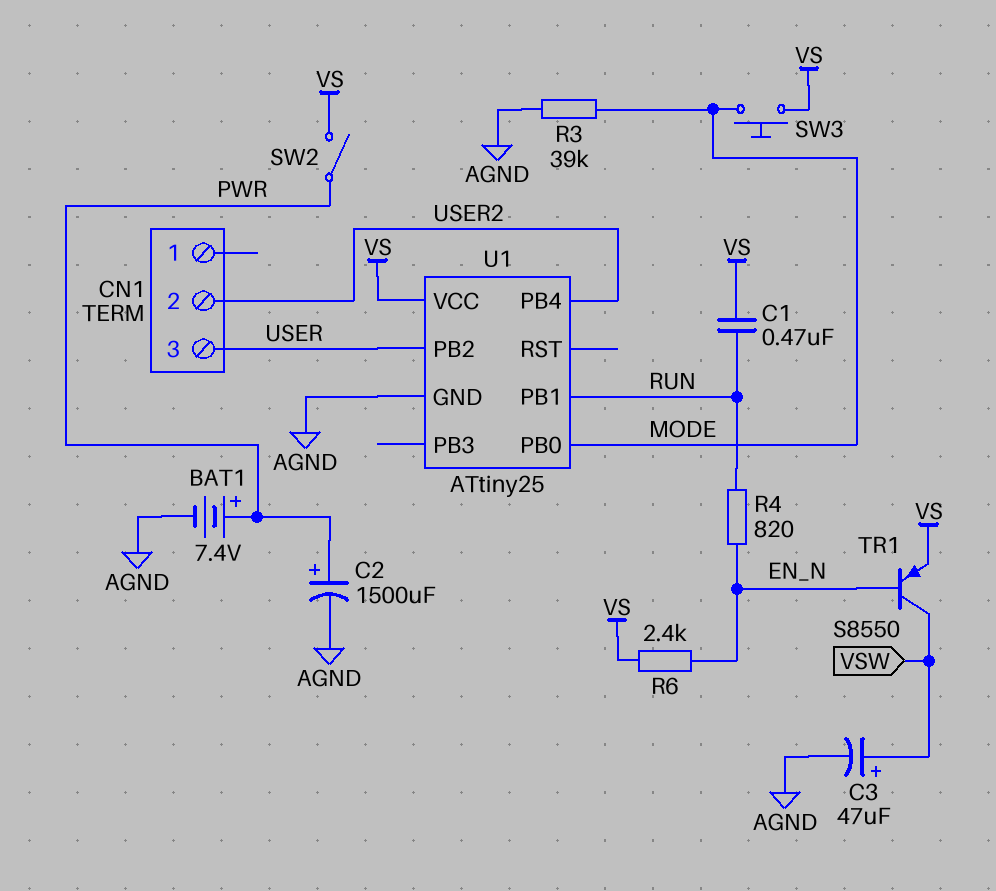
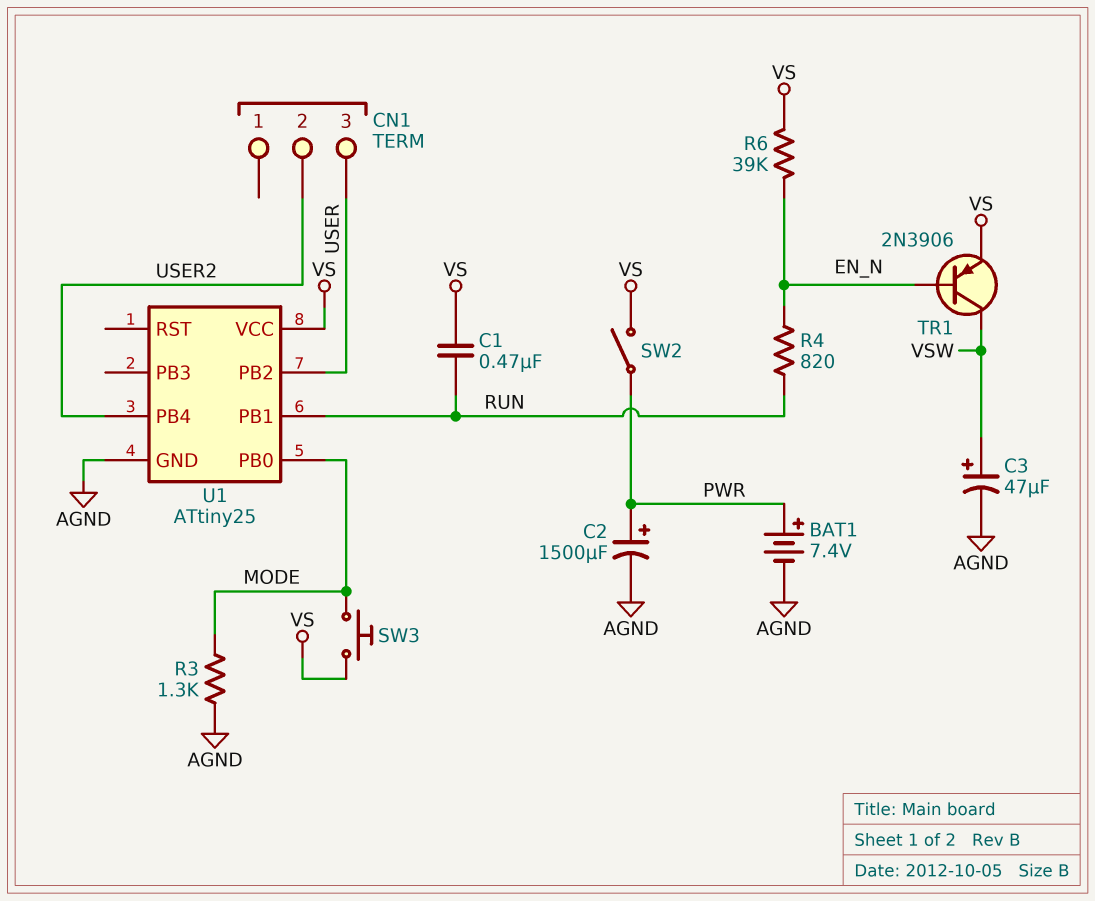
R3: 39k (AGND, MODE) -> 1.3k (AGND, MODE)
R6: 2.4k (EN_N, VS) -> 39k (EN_N, VS)
TR1: PNP S8550 (B EN_N, C VSW, E VS) -> PNP 2N3906 (B EN_N, C VSW, E VS)

